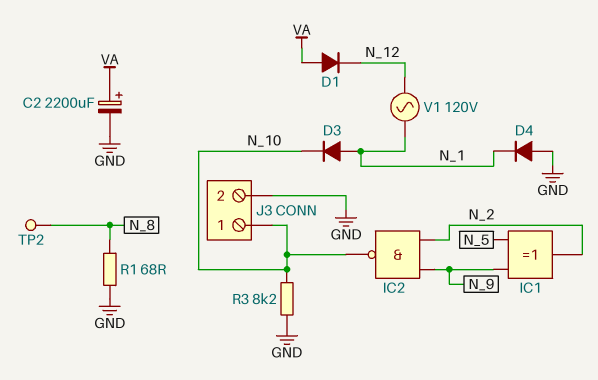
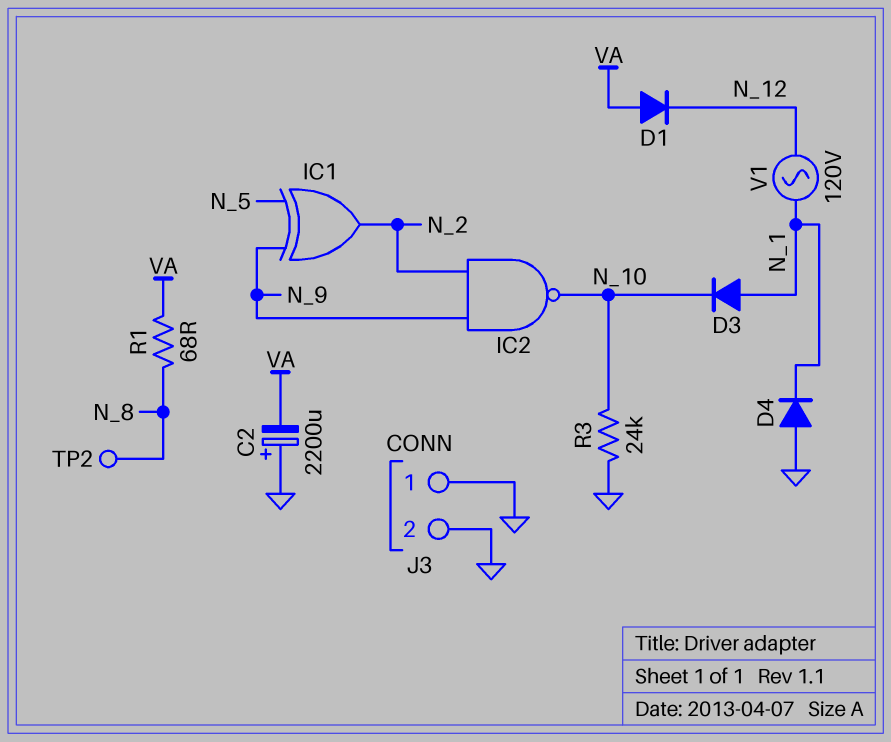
C2: 2200uF (plus VA, minus GND) -> 2200uF (plus GND, minus VA)
J3 pin 1: N_10 -> GND
R1: 68 (GND, N_8) -> 68 (N_8, VA)
R3: 8.2k (GND, N_10) -> 24k (GND, N_10)

